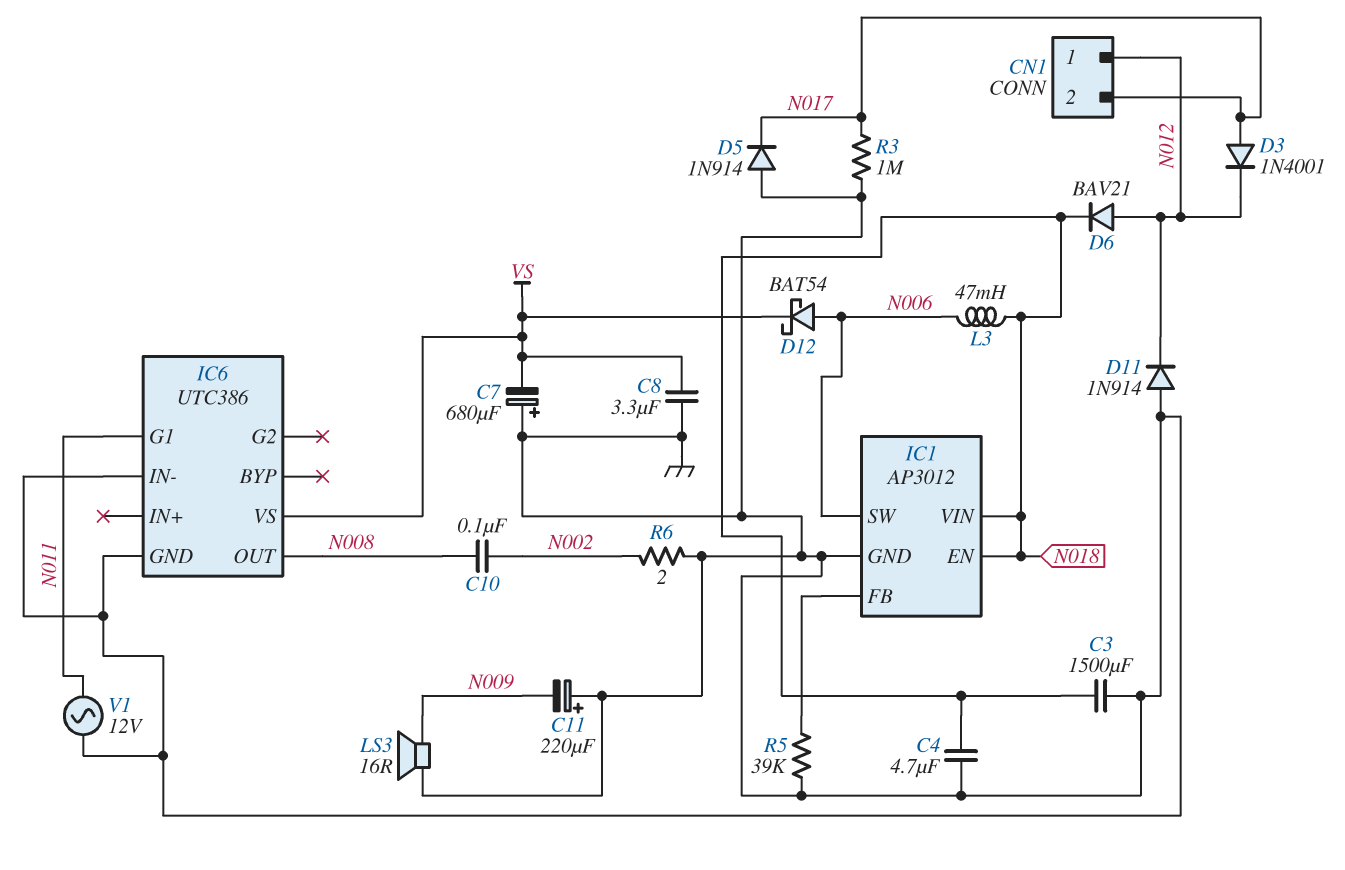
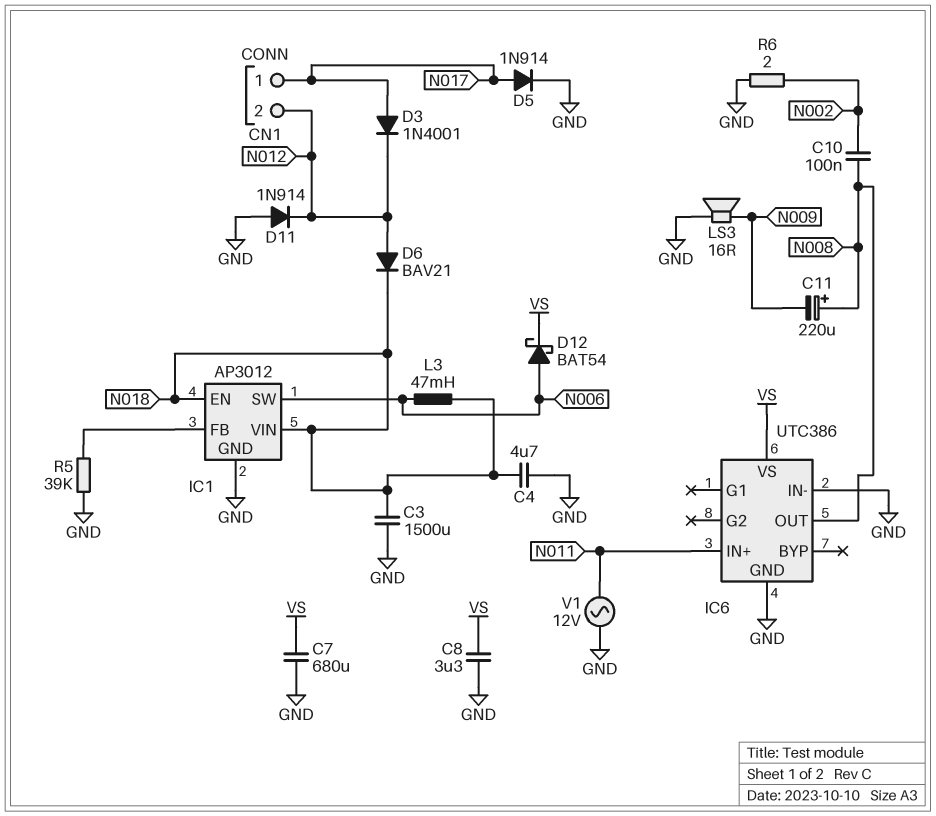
C7: 680uF (plus GND, minus VS) -> 680uF (GND, VS)
C11: 220uF (plus GND, minus N009) -> 220uF (plus N008, minus N009)
CN1 pin 1: N012 -> N017
CN1 pin 2: N017 -> N012
D5: diode 1N914 (A GND, K N017) -> diode 1N914 (A N017, K GND)
IC6 pin G1: N011 -> none
IC6 pin IN+: none -> N011
R3: 1M (GND, N017) -> none

